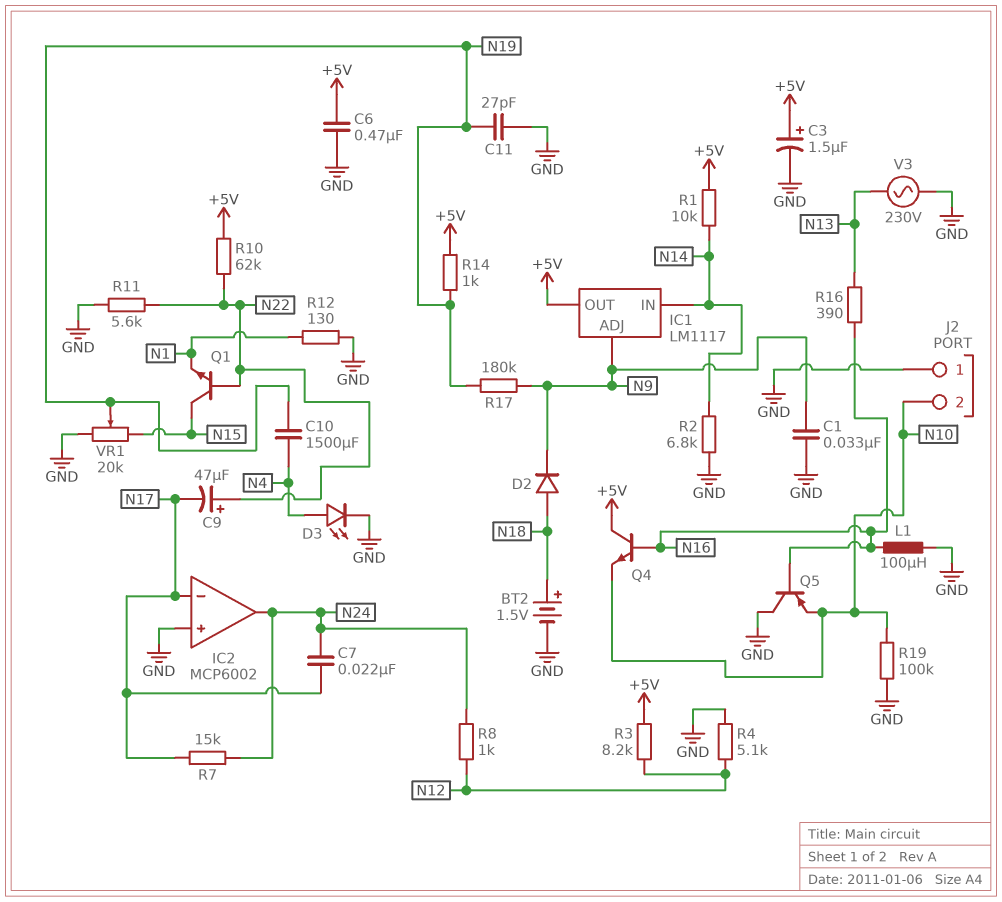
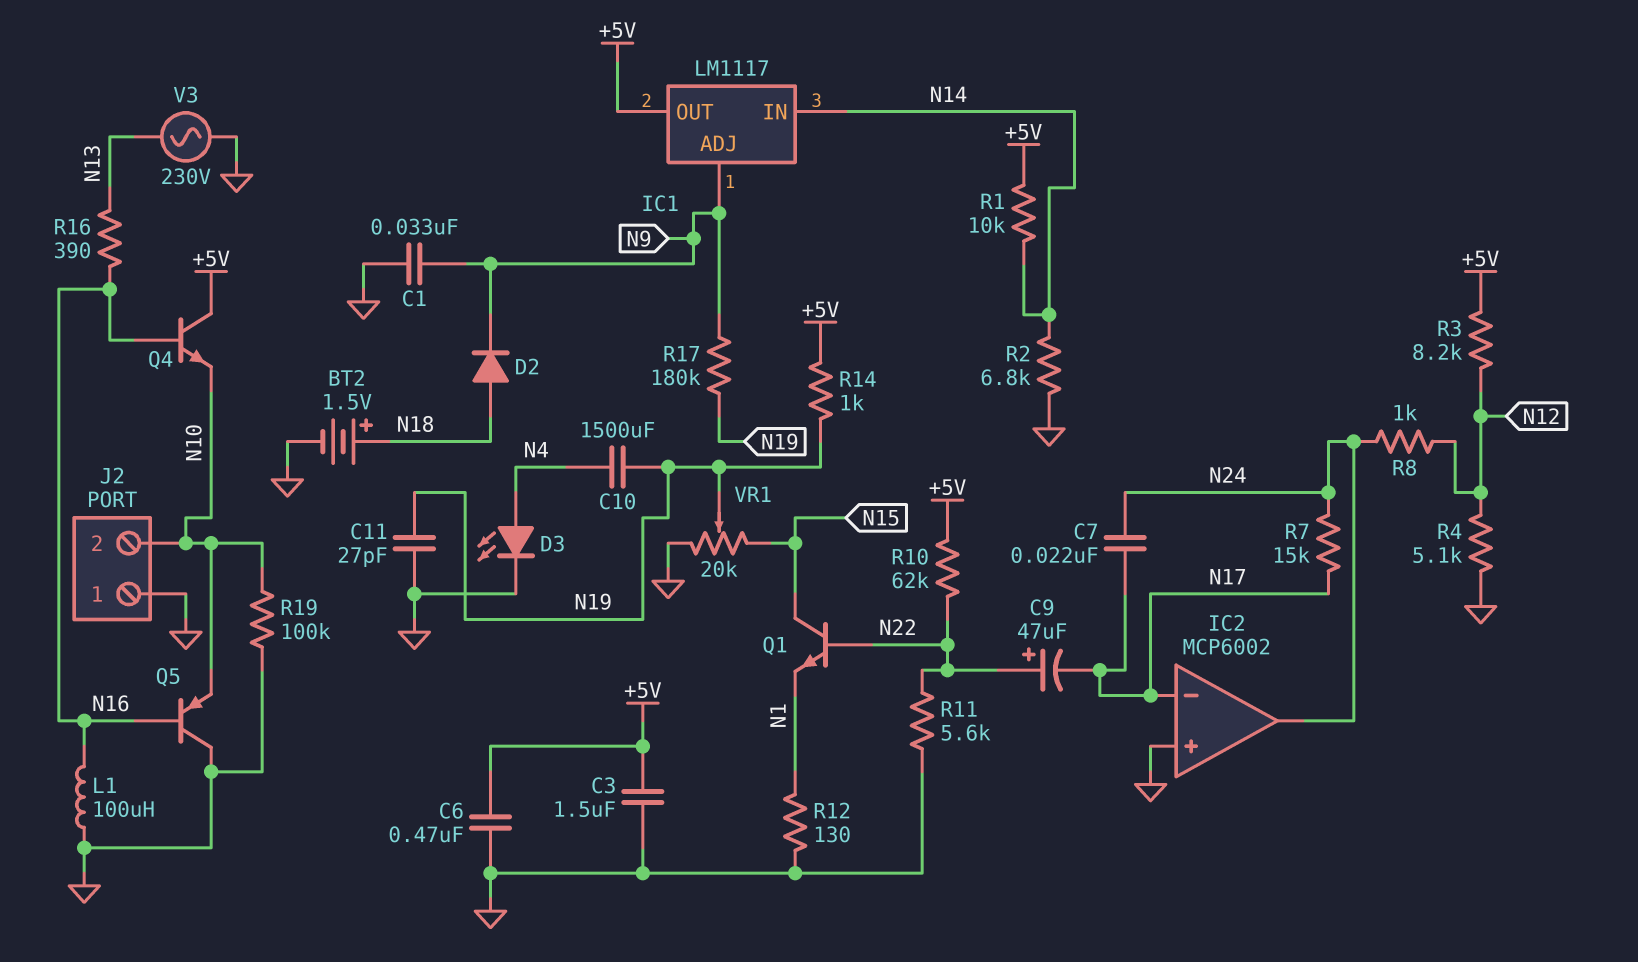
C3: 1.5uF (plus +5V, minus GND) -> 1.5uF (+5V, GND)

